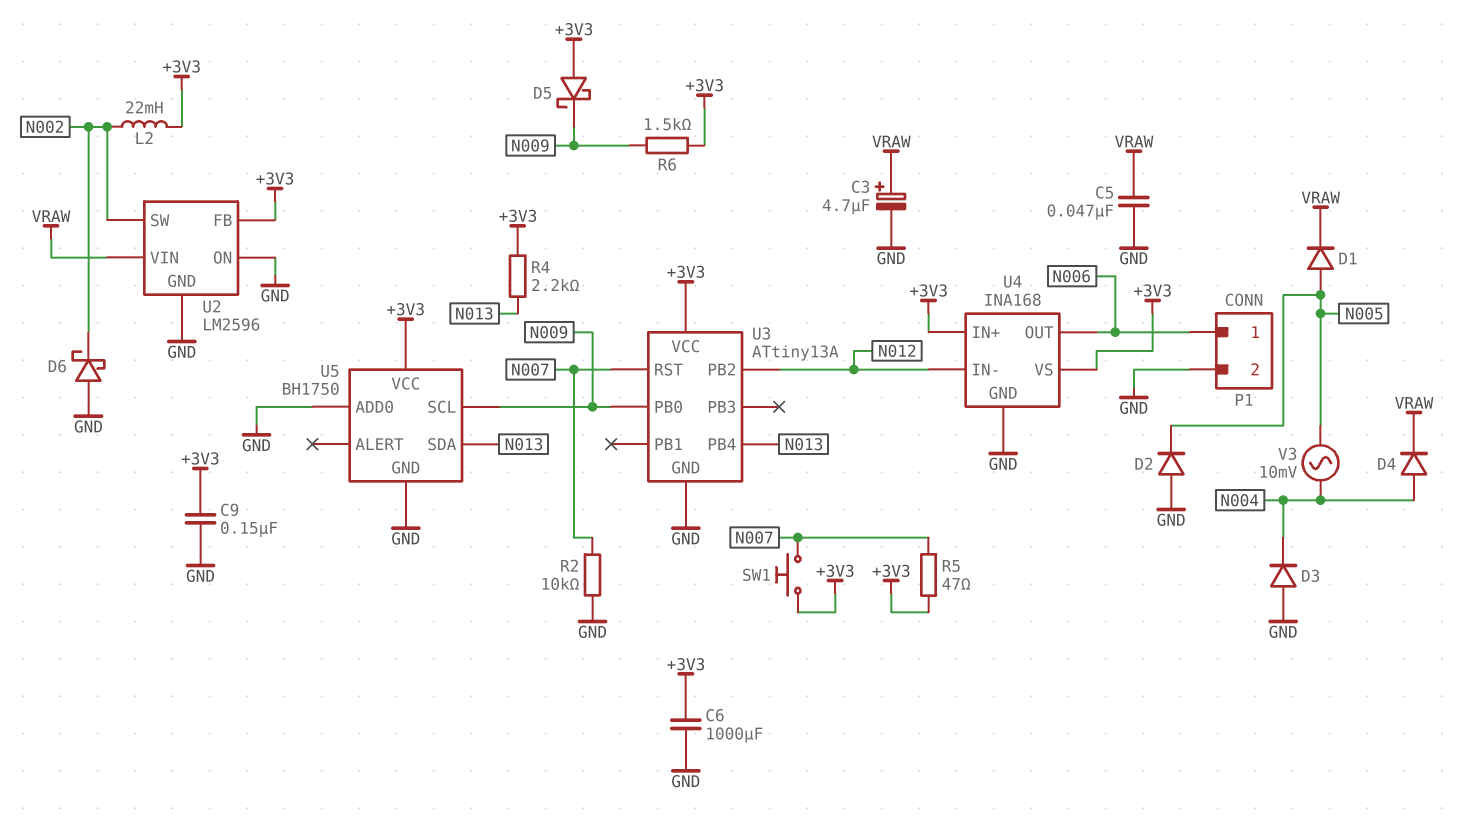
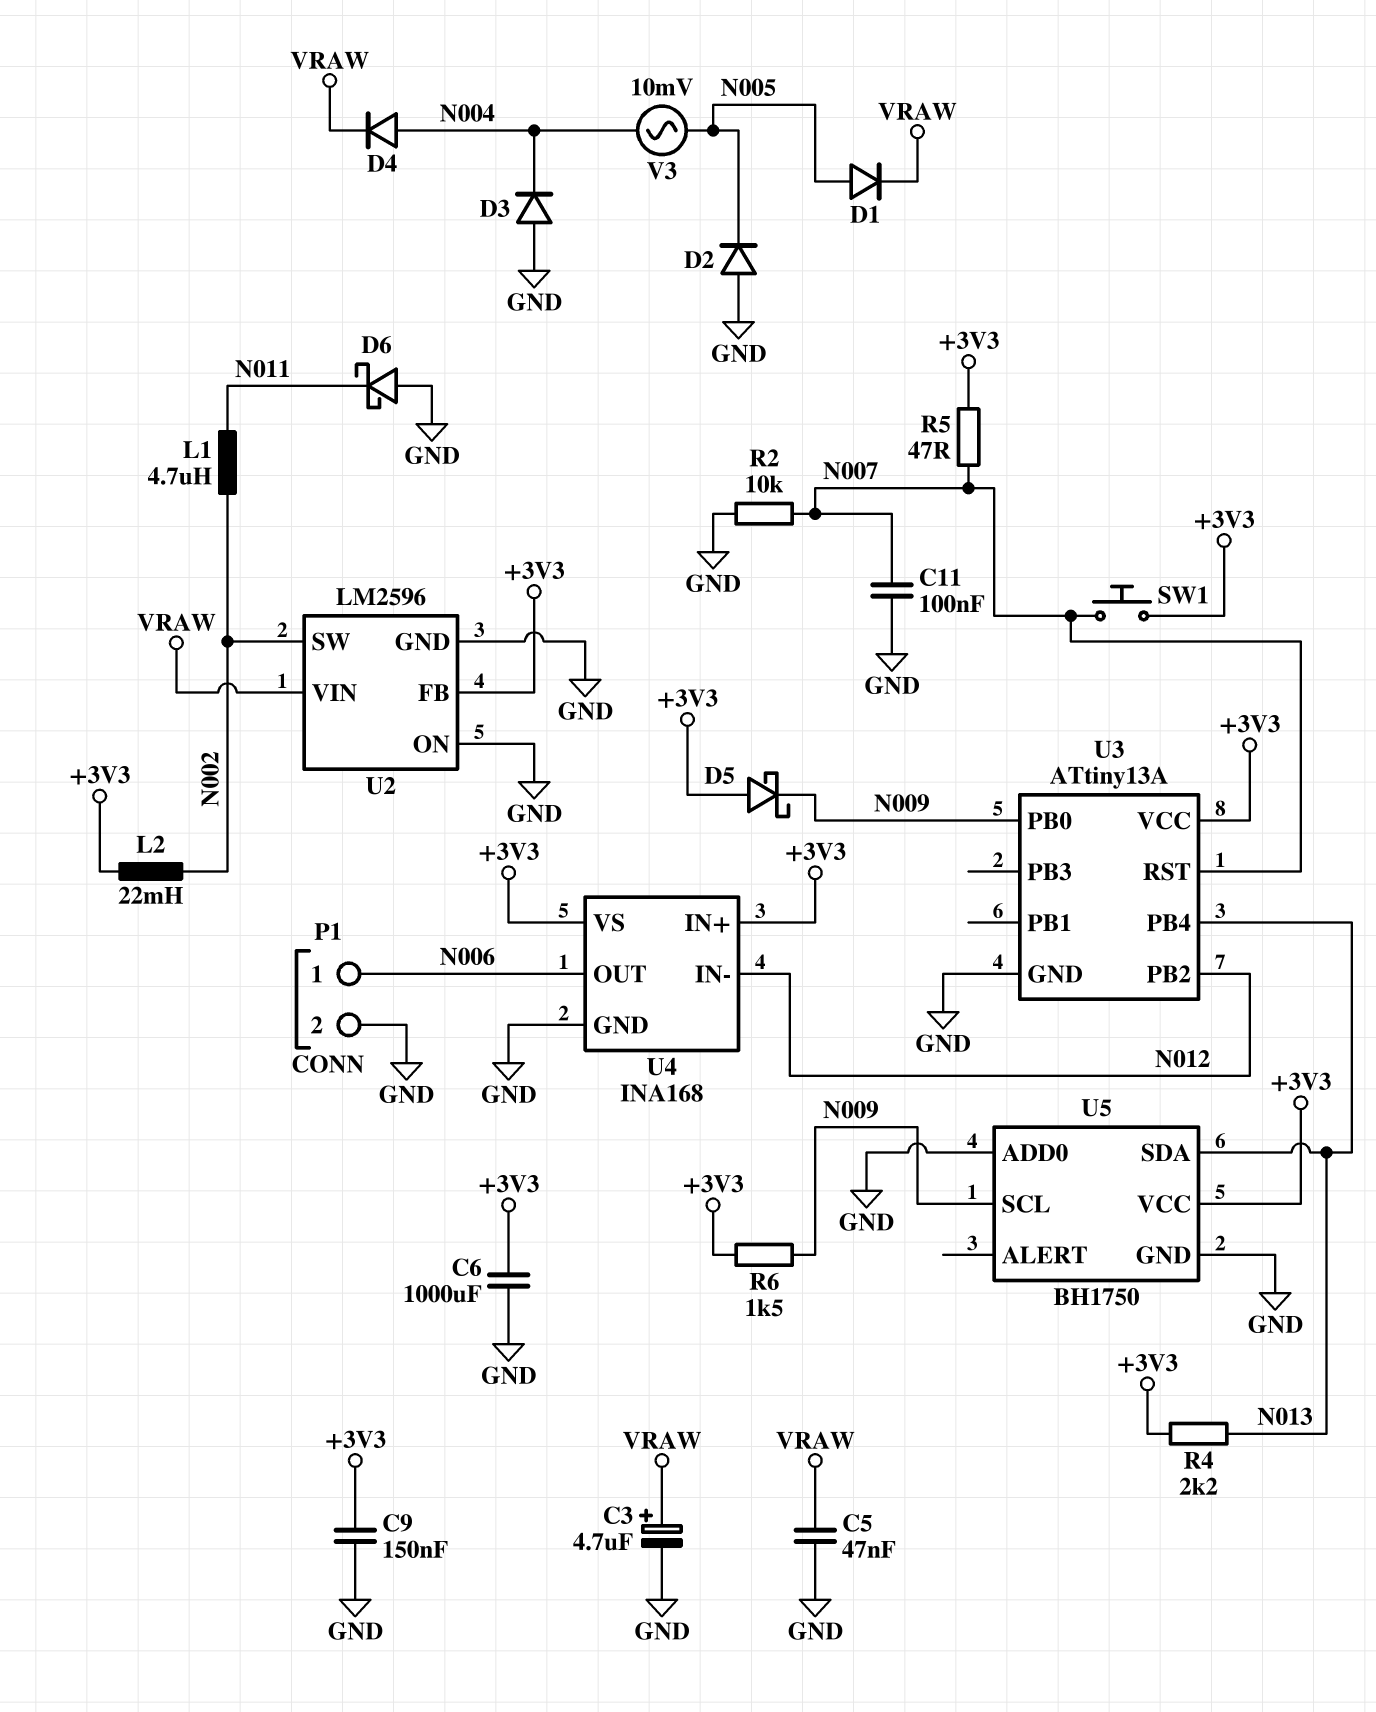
C11: none -> 100nF (GND, N007)
D6: schottky (A GND, K N002) -> schottky (A GND, K N011)
L1: none -> 4.7uH (N002, N011)

